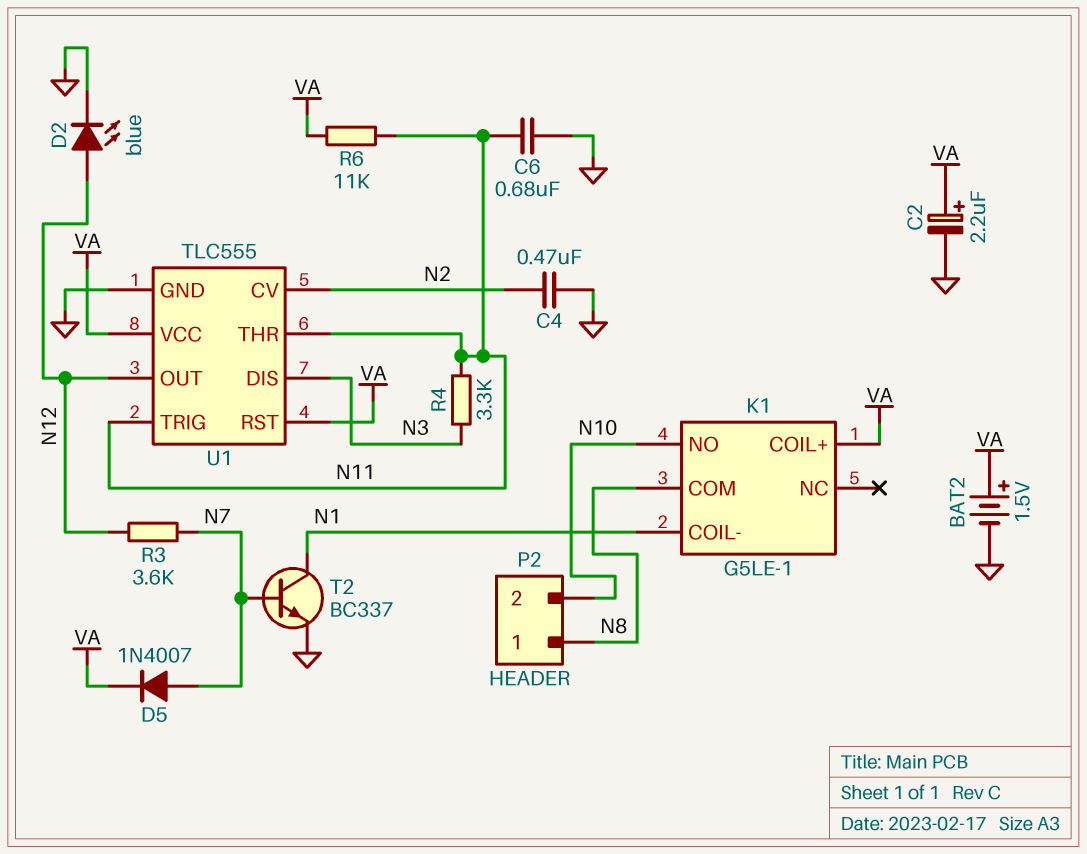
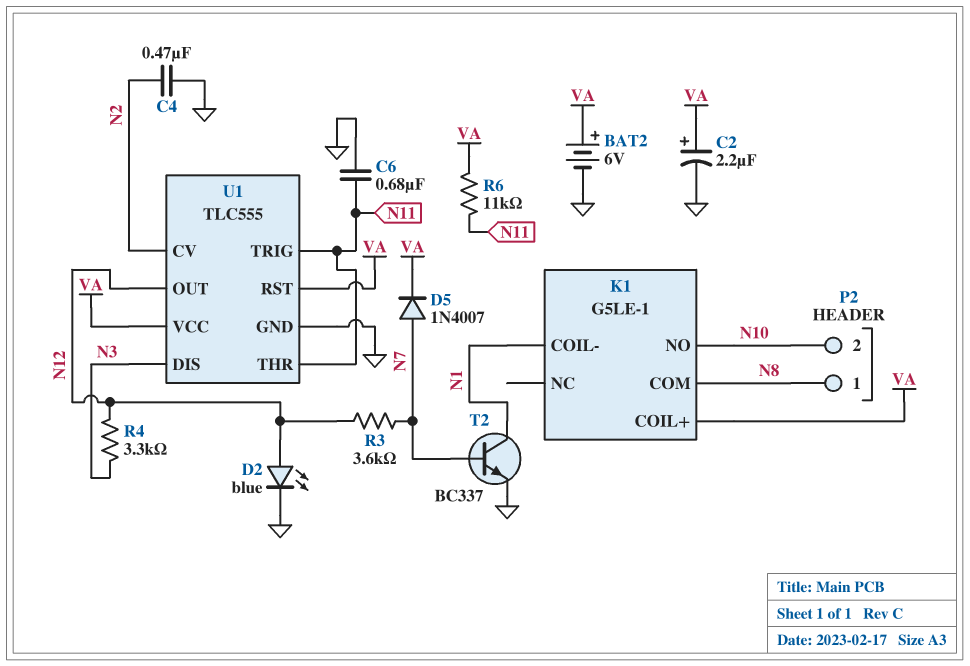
BAT2: 1.5V (plus VA, minus GND) -> 6V (plus VA, minus GND)
R4: 3.3k (N3, N11) -> 3.3k (N3, N12)

